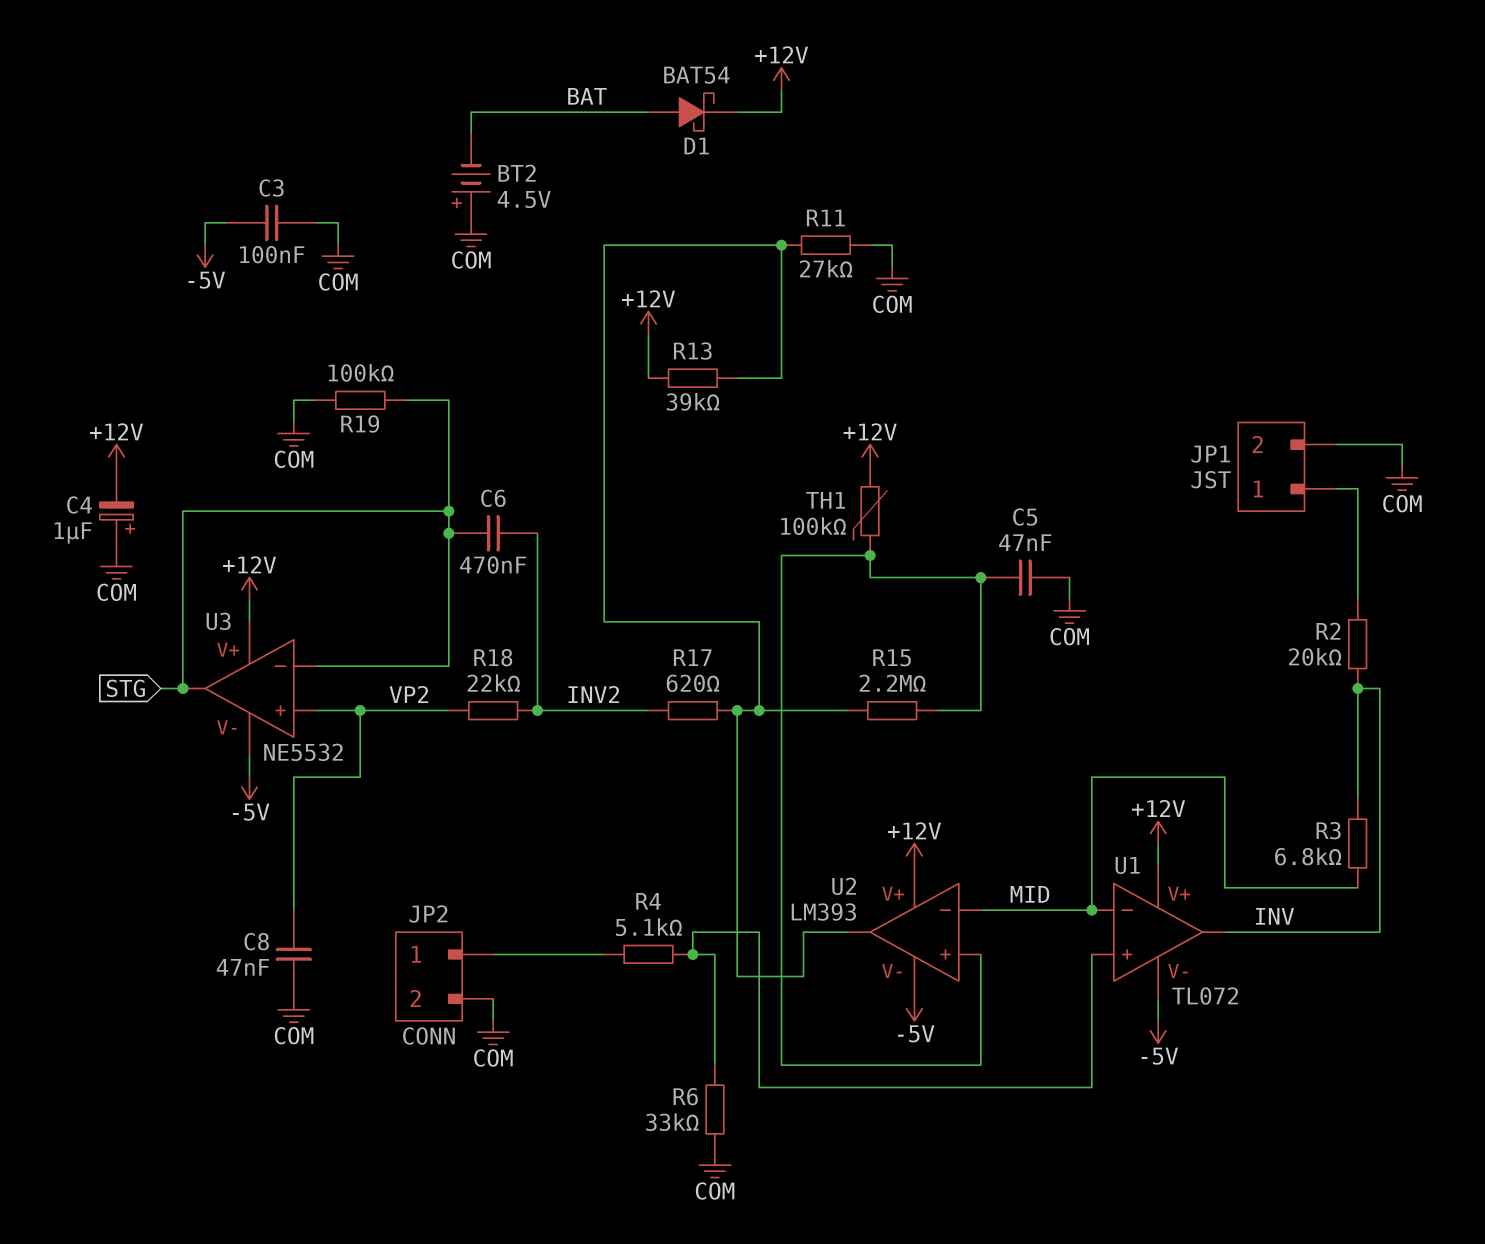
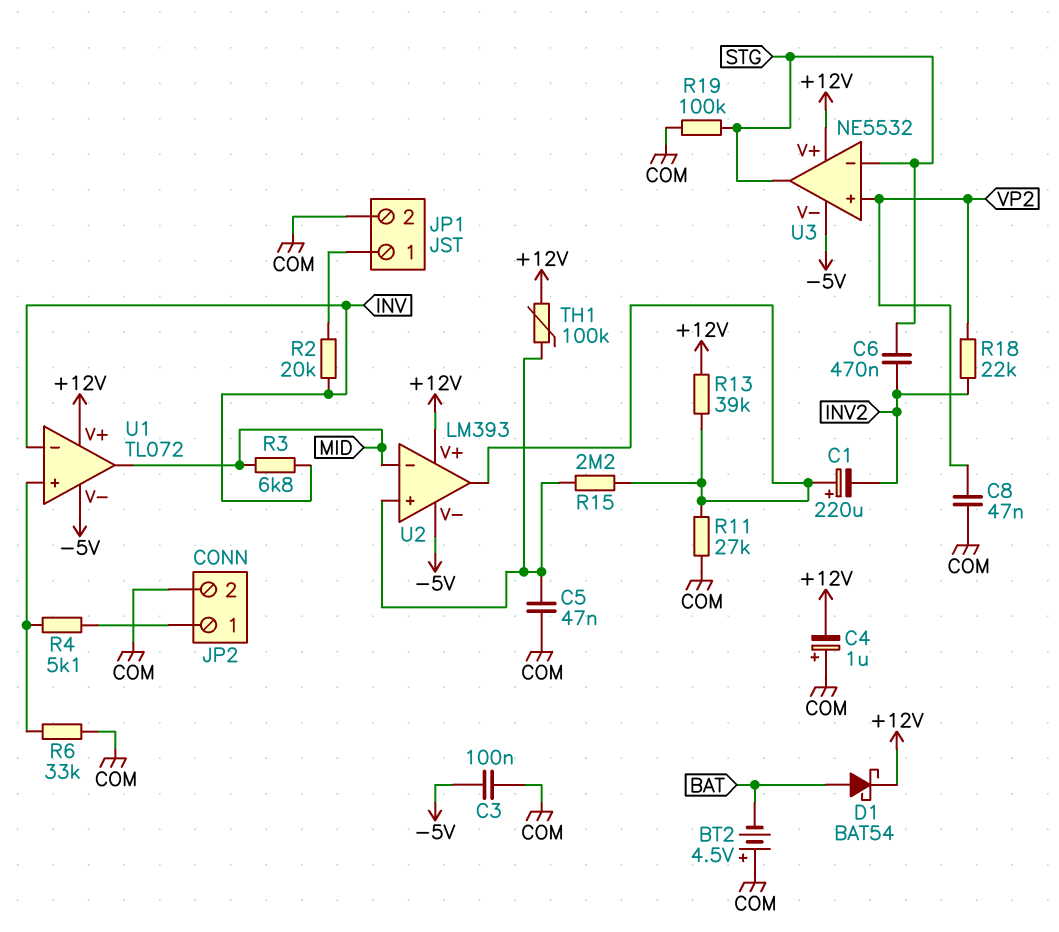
C1: none -> 220uF (plus U2/out, minus INV2)
R17: 620 (INV2, U2/out) -> none
U1 pin in-: MID -> INV
U1 pin out: INV -> MID

